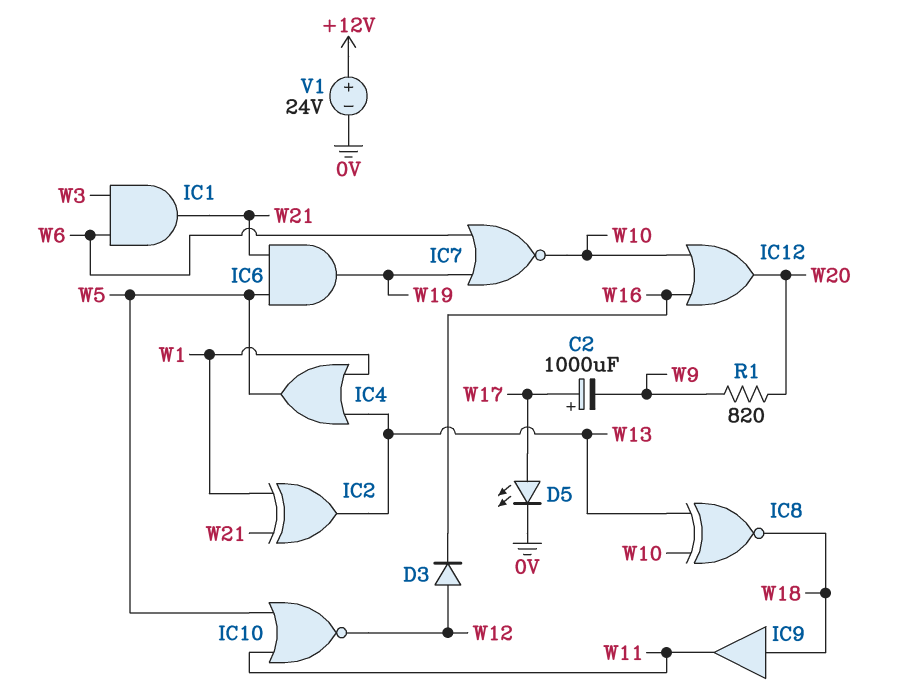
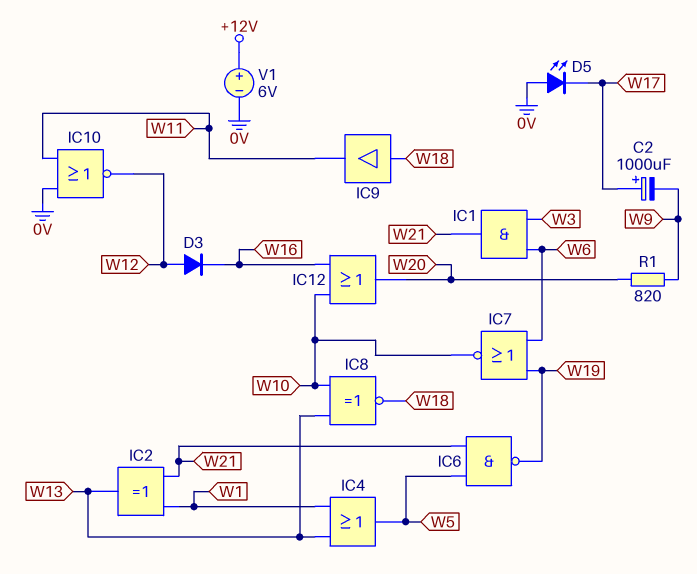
D5: LED (A W17, K 0V) -> LED (A 0V, K W17)
IC6: AND (in W5, in W21, out W19) -> NAND (in W5, in W21, out W19)
IC10: NOR (in W5, in W11, out W12) -> NOR (in 0V, in W11, out W12)
V1: 24V (plus +12V, minus 0V) -> 6V (plus +12V, minus 0V)

